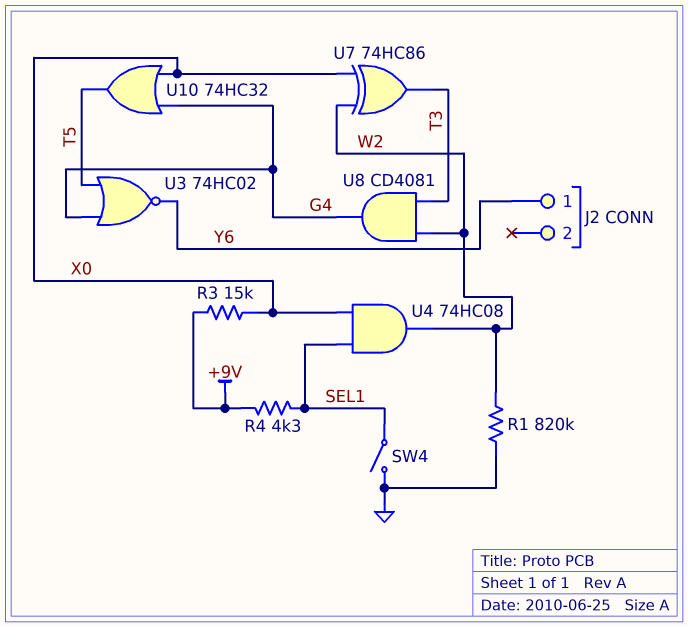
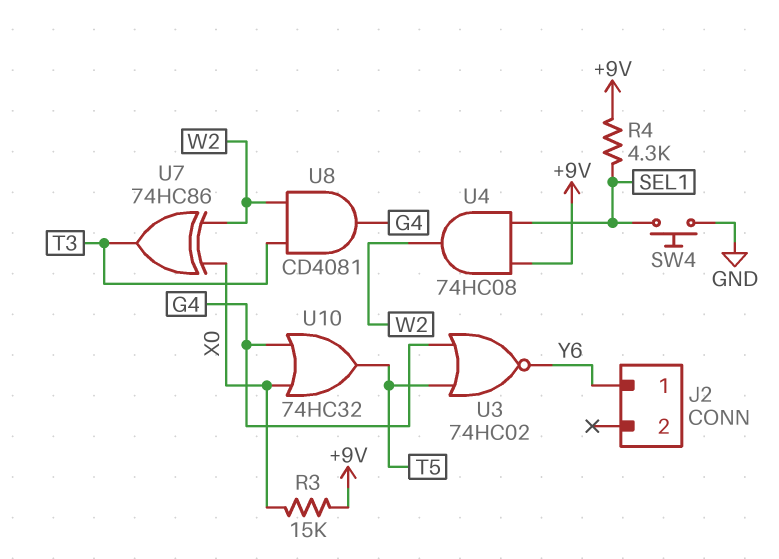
R1: 820k (GND, W2) -> none
SW4: switch (GND, SEL1) -> button (GND, SEL1)
U4: AND 74HC08 (in SEL1, in X0, out W2) -> AND 74HC08 (in +9V, in SEL1, out W2)

